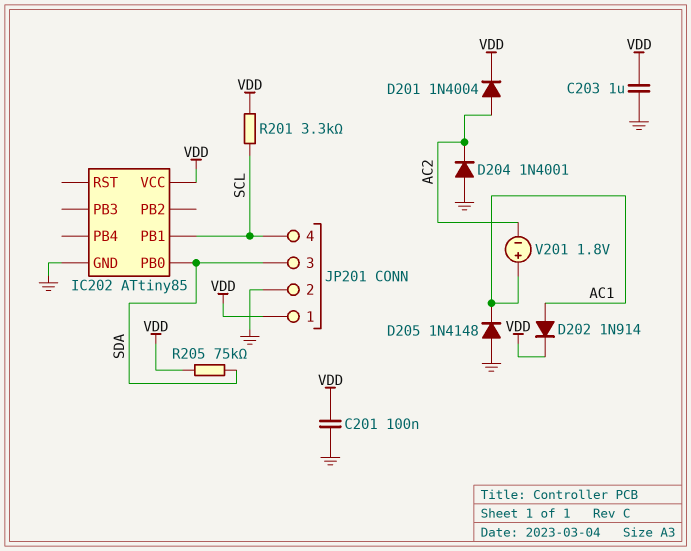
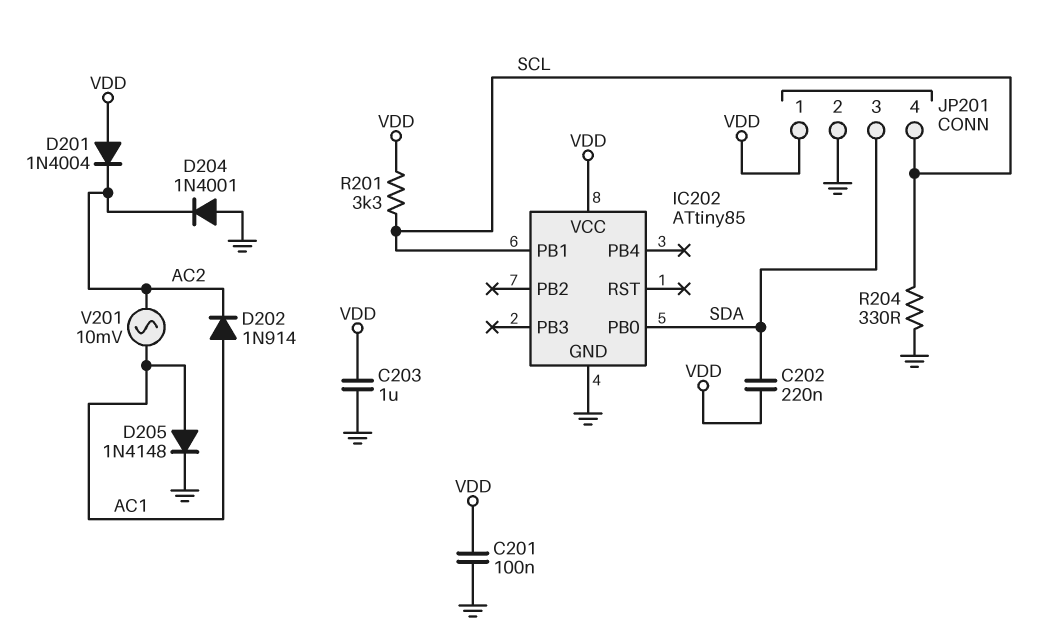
C202: none -> 220nF (SDA, VDD)
D201: diode 1N4004 (A AC2, K VDD) -> diode 1N4004 (A VDD, K AC2)
D202: diode 1N914 (A AC1, K VDD) -> diode 1N914 (A AC1, K AC2)
D205: diode 1N4148 (A GND, K AC1) -> diode 1N4148 (A AC1, K GND)
R204: none -> 330 (GND, SCL)
R205: 75k (SDA, VDD) -> none
V201: 1.8V (plus AC1, minus AC2) -> AC 10mV (AC1, AC2)

